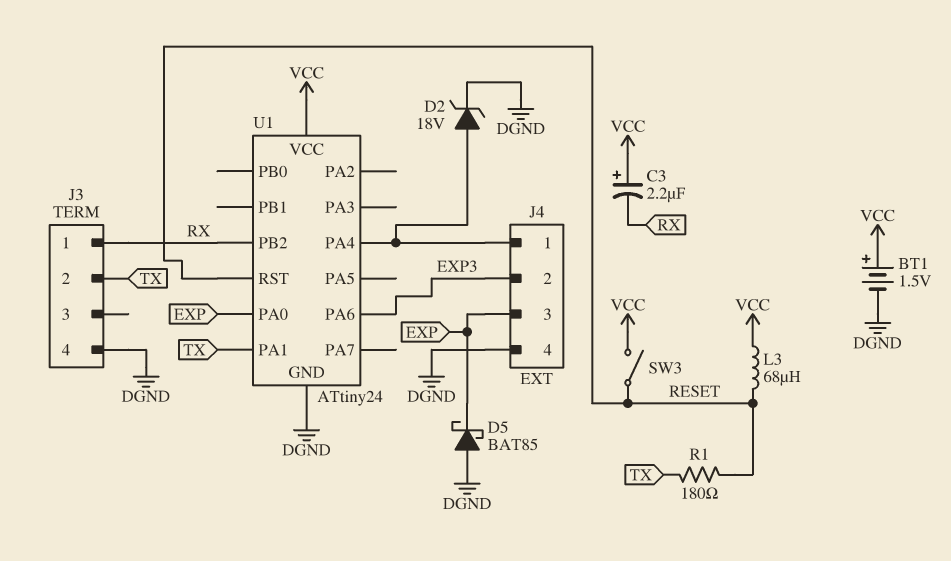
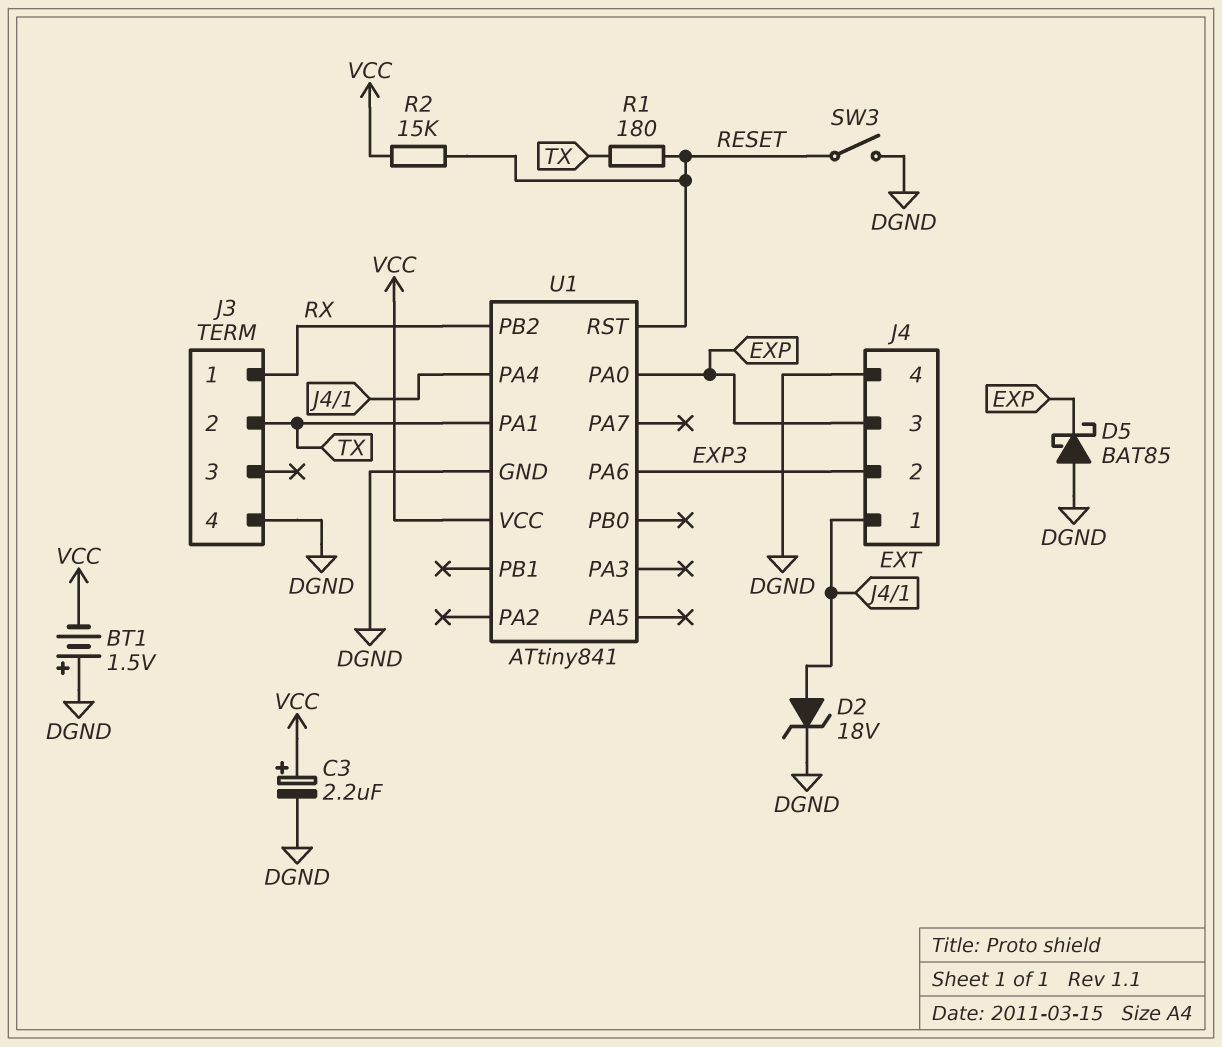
BT1: 1.5V (plus VCC, minus DGND) -> 1.5V (plus DGND, minus VCC)
C3: 2.2uF (plus VCC, minus RX) -> 2.2uF (plus VCC, minus DGND)
L3: 68uH (RESET, VCC) -> none
R2: none -> 15k (RESET, VCC)
SW3: switch (RESET, VCC) -> switch (DGND, RESET)
U1: ATtiny24 -> ATtiny841

